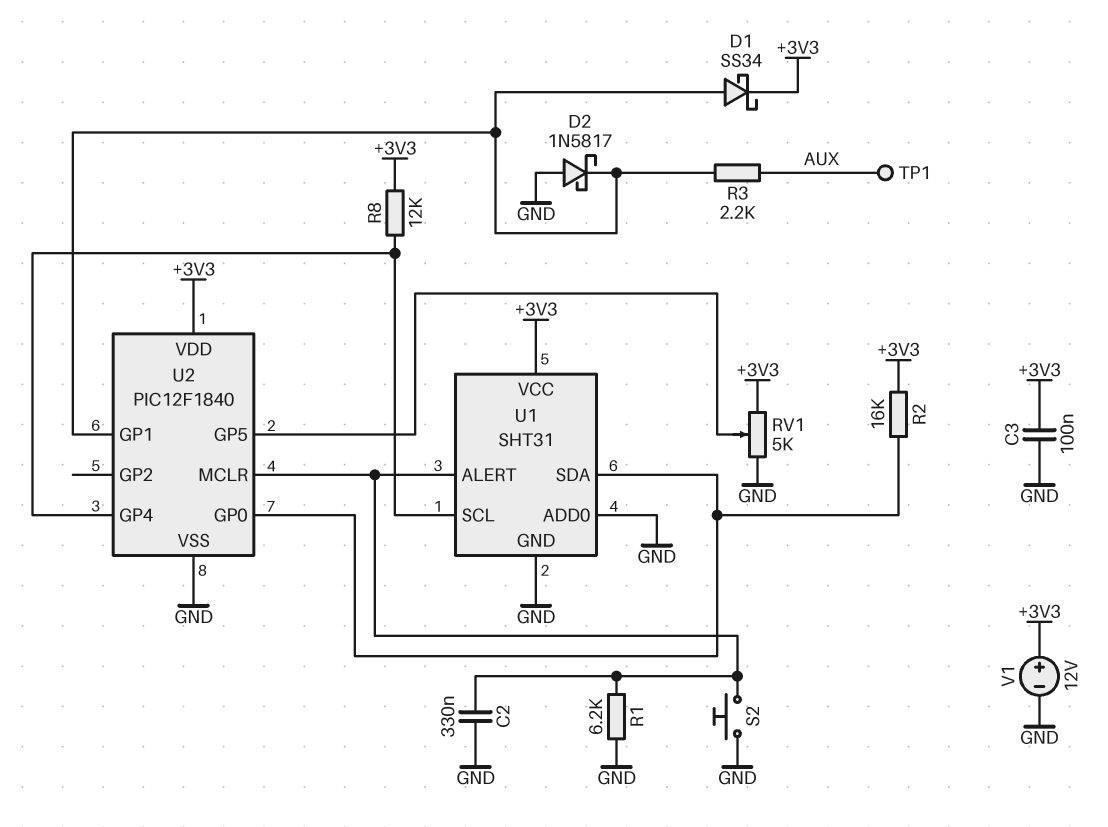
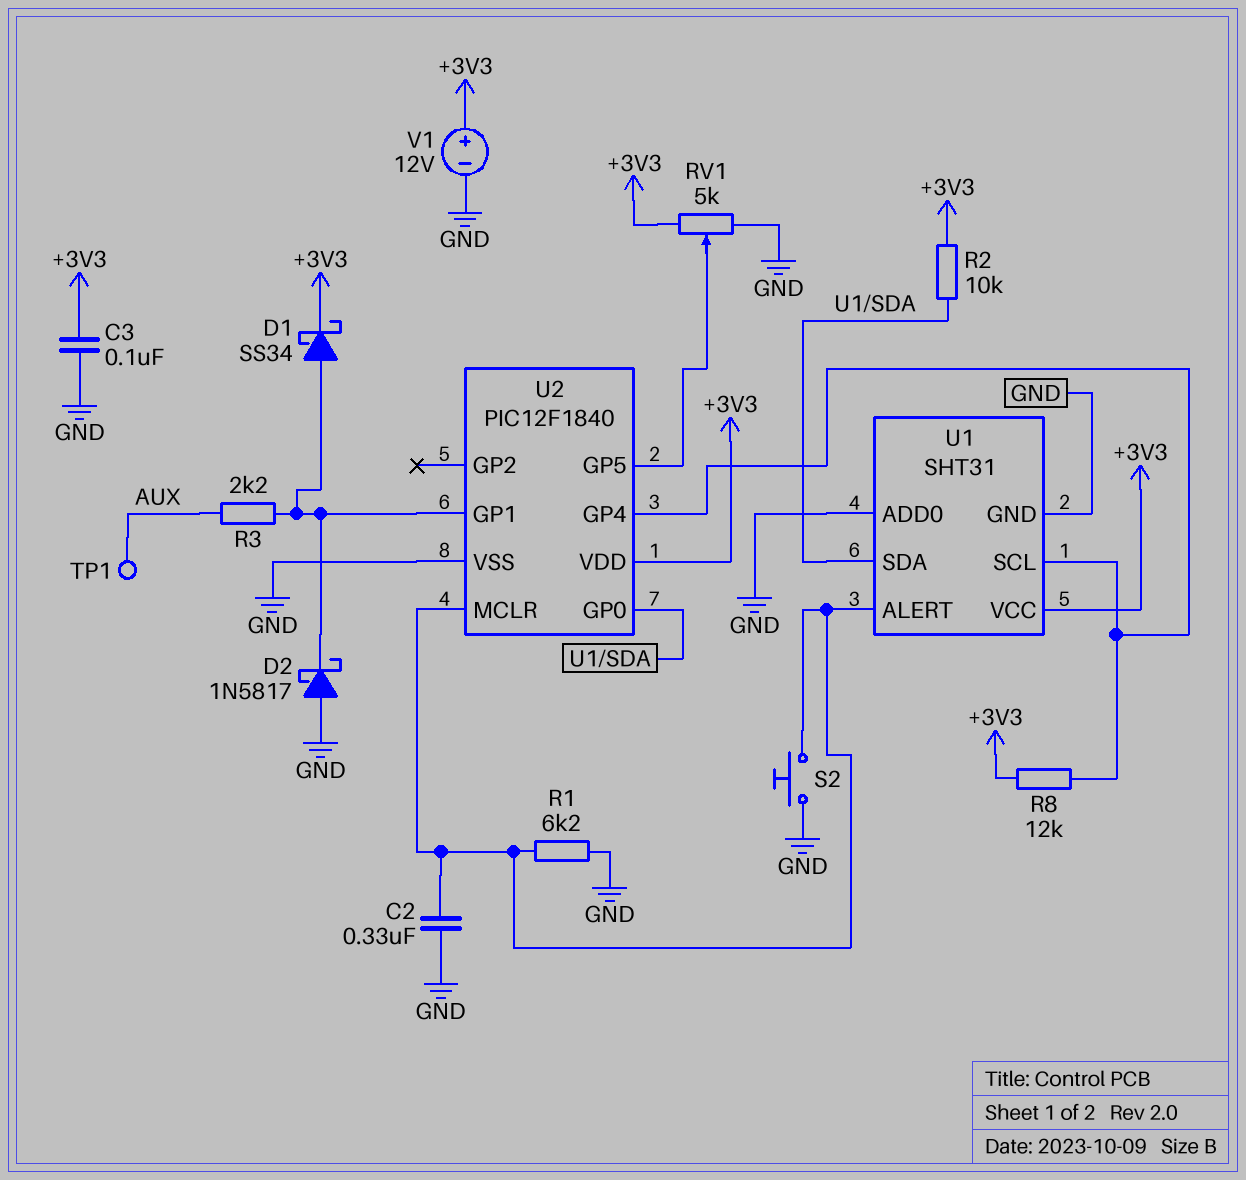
R2: 16k (+3V3, U1/SDA) -> 10k (+3V3, U1/SDA)

